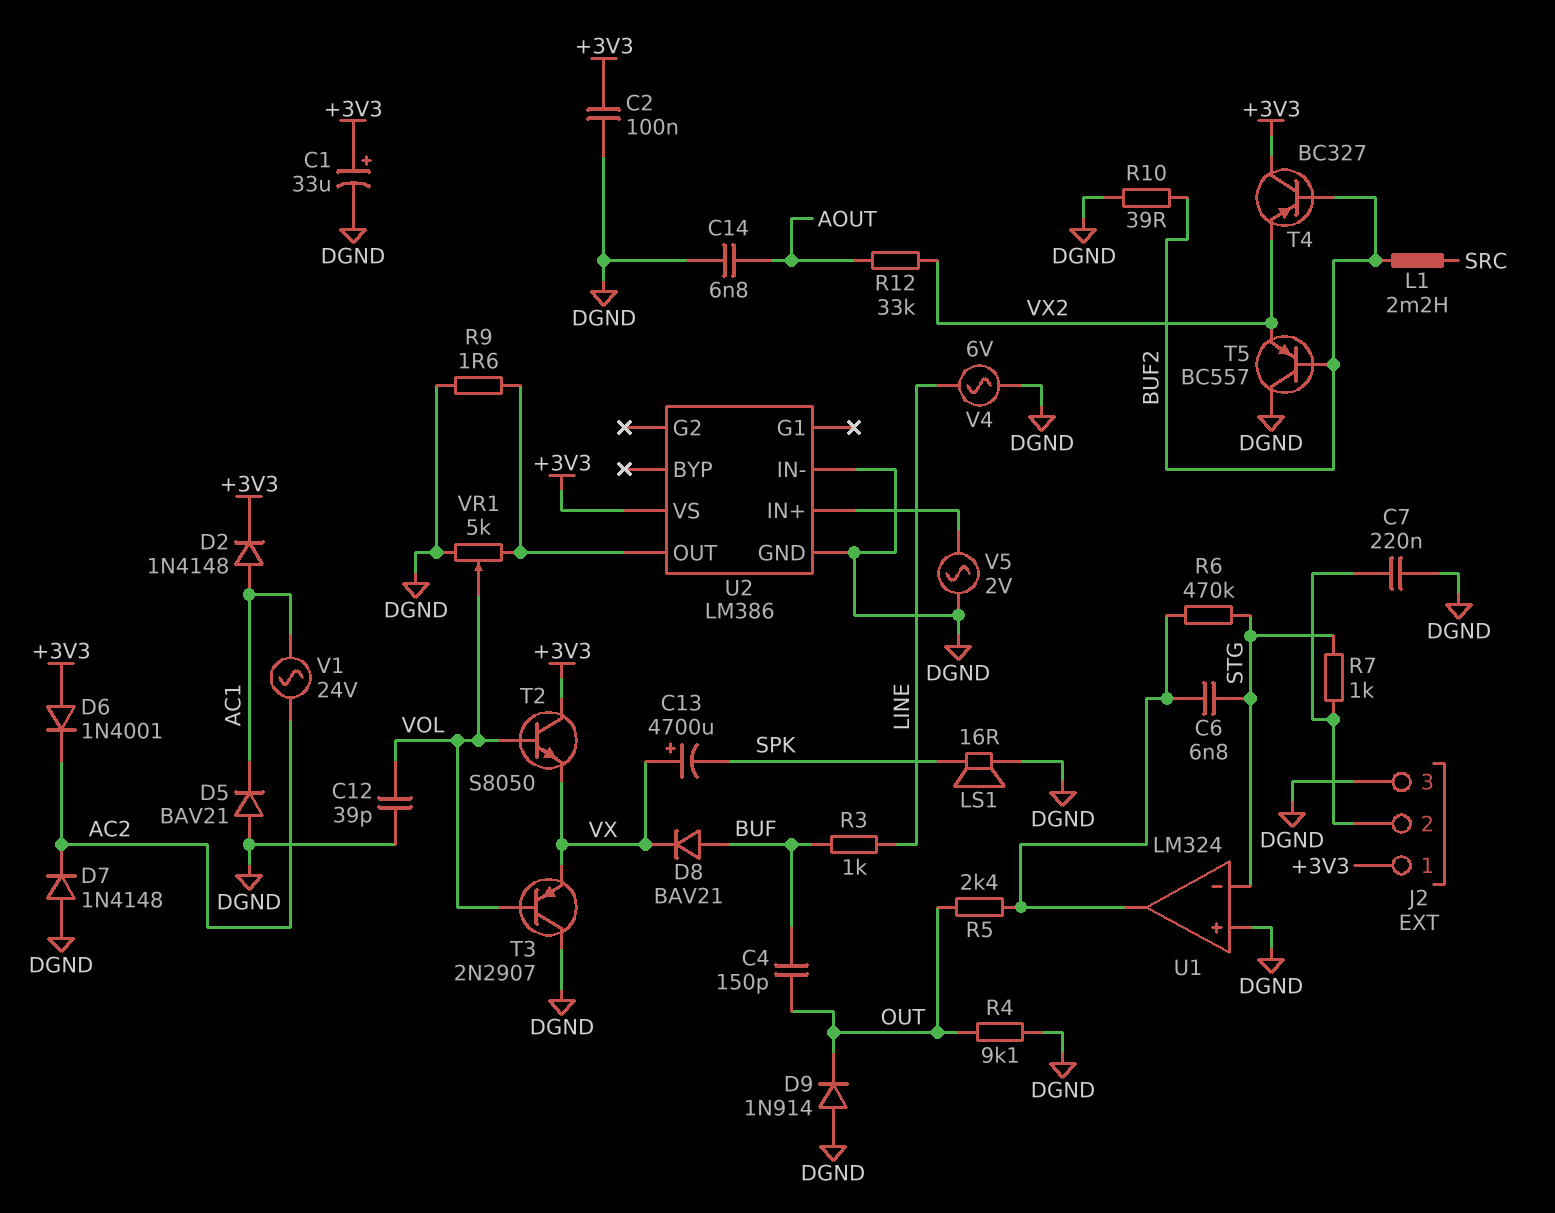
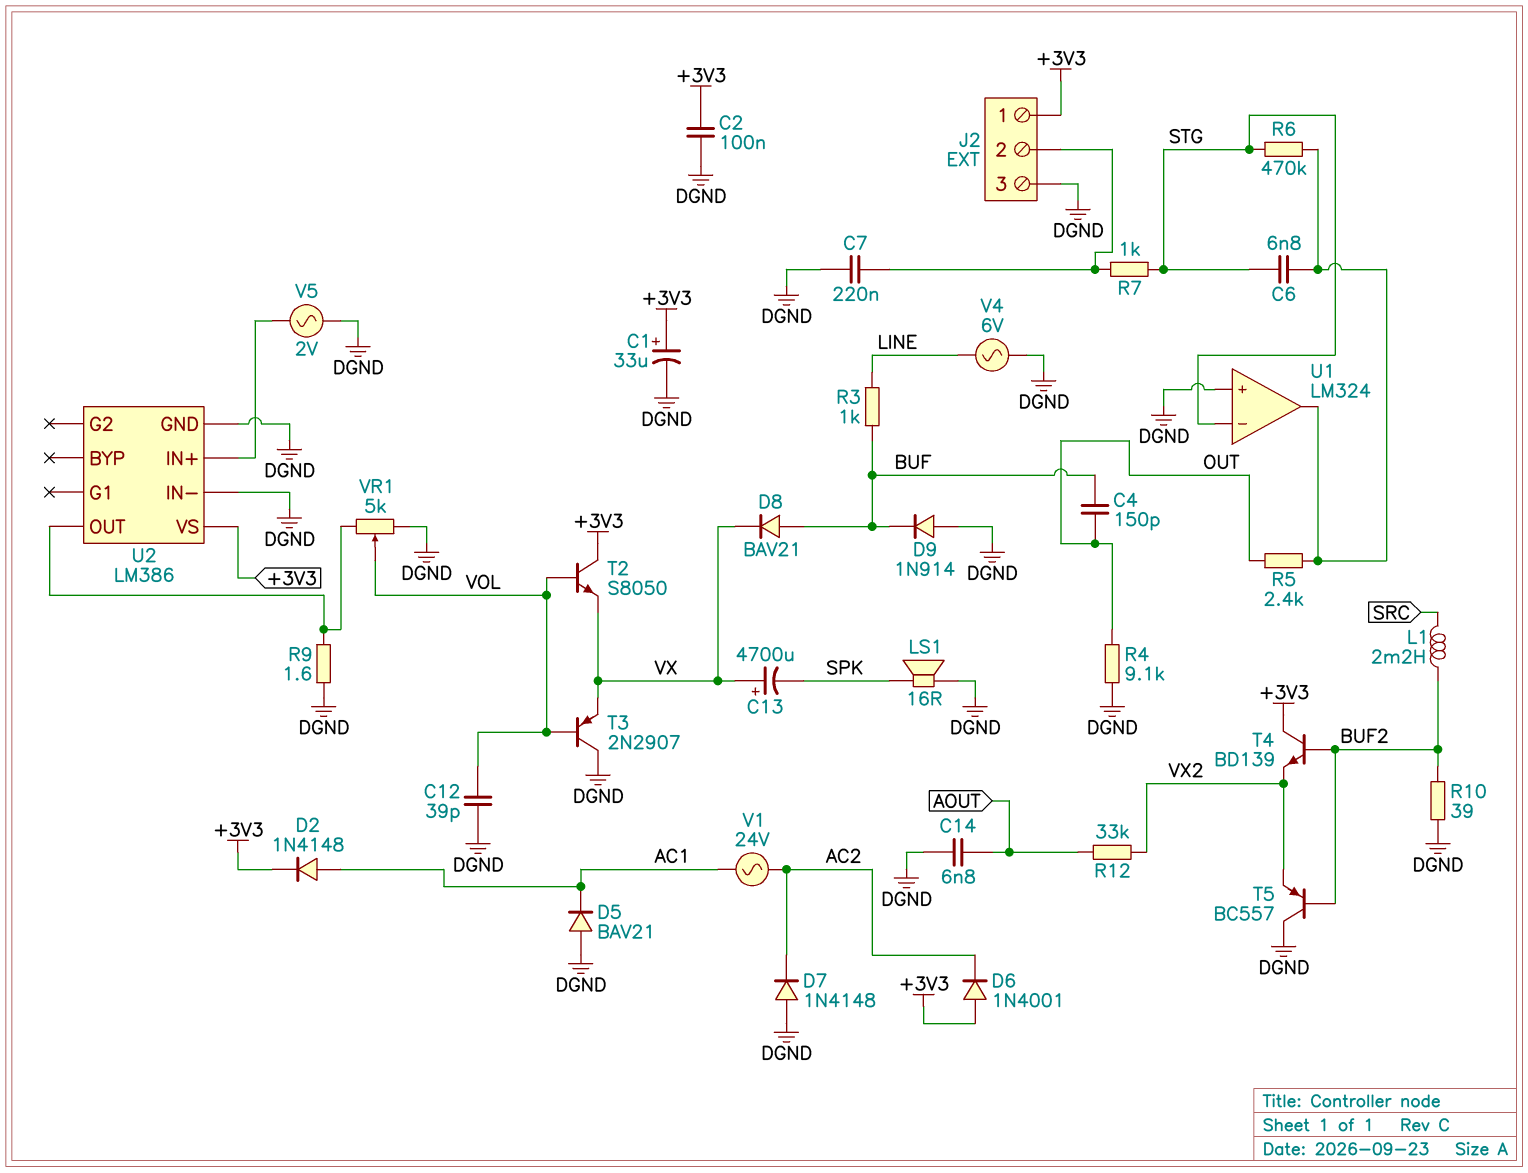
D9: diode 1N914 (A DGND, K OUT) -> diode 1N914 (A DGND, K BUF)
T4: PNP BC327 (B BUF2, C +3V3, E VX2) -> NPN BD139 (B BUF2, C +3V3, E VX2)

